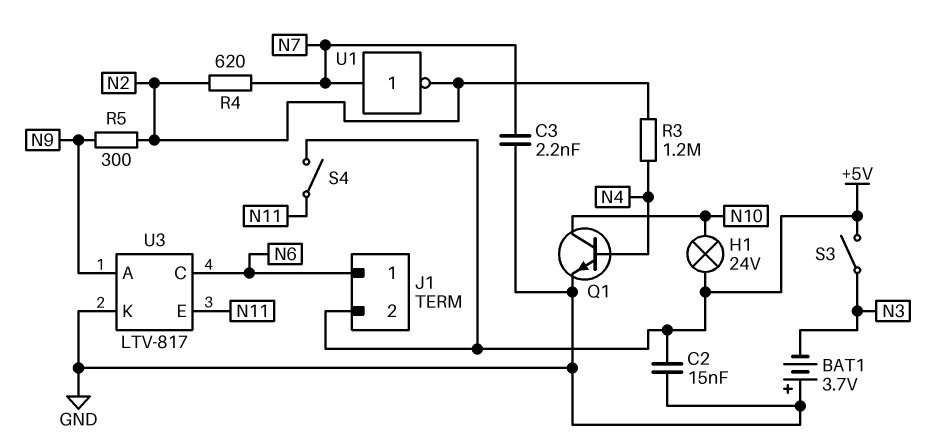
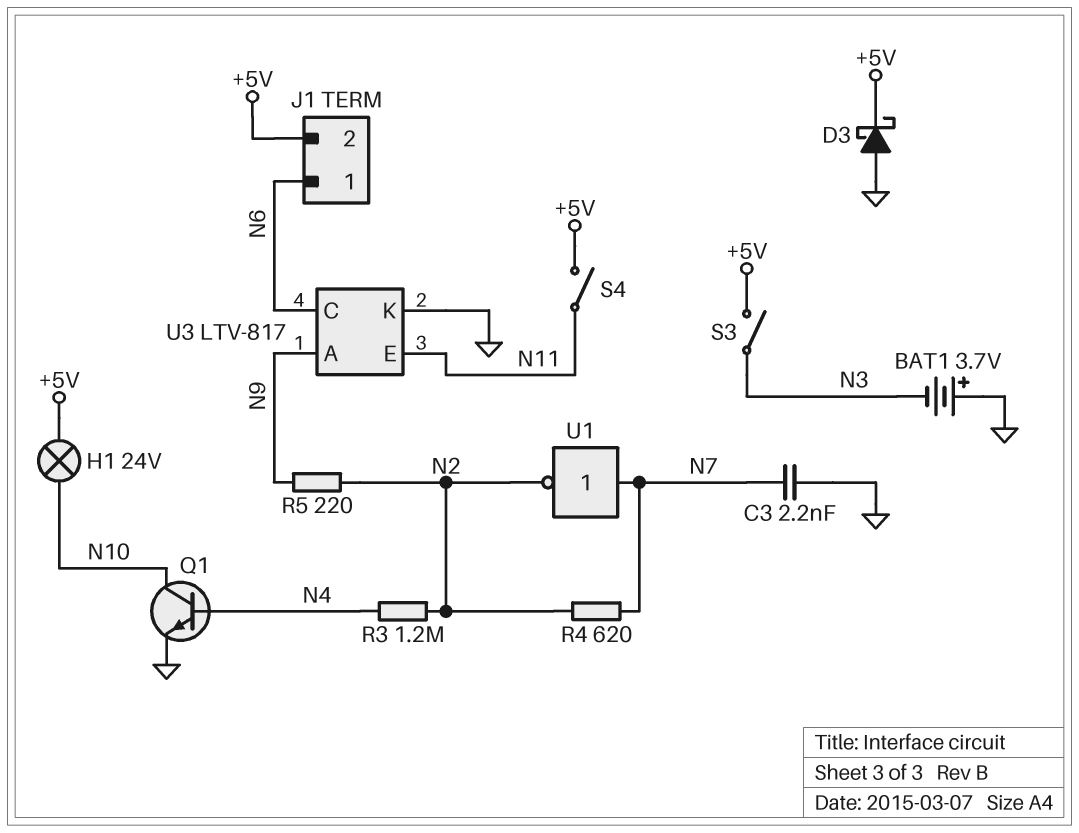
C2: 15nF (+5V, GND) -> none
D3: none -> schottky (A GND, K +5V)
R5: 300 (N2, N9) -> 220 (N2, N9)

